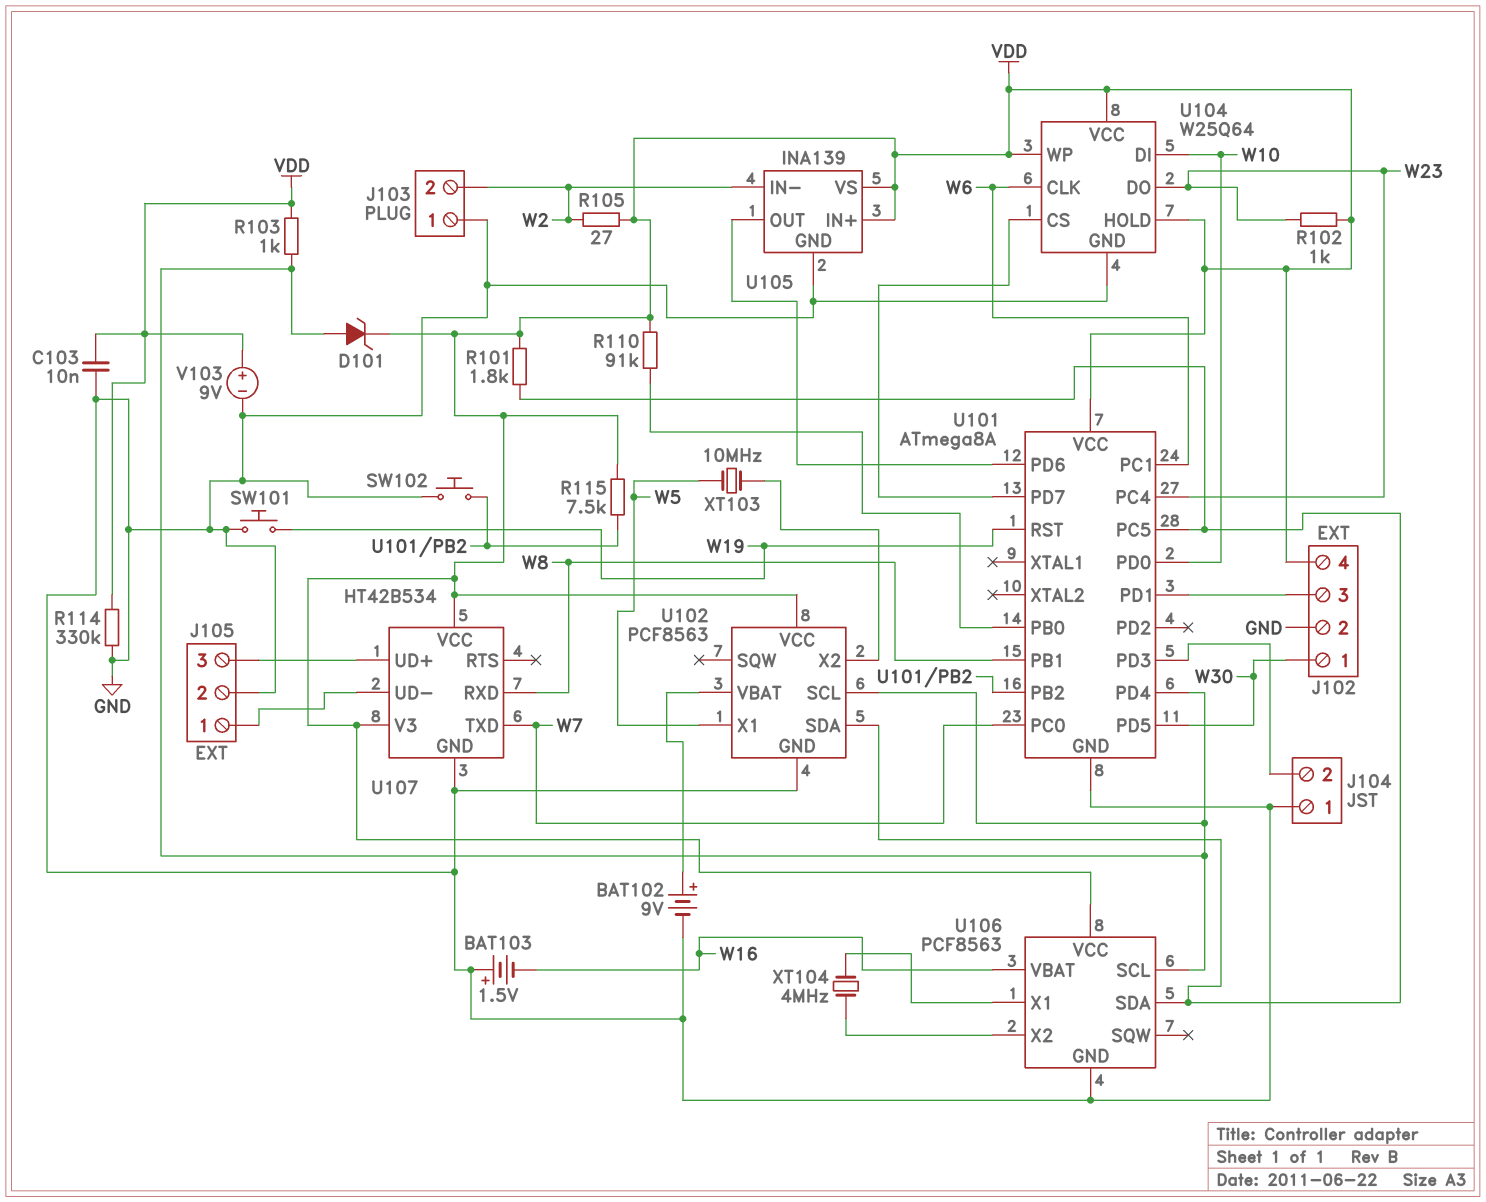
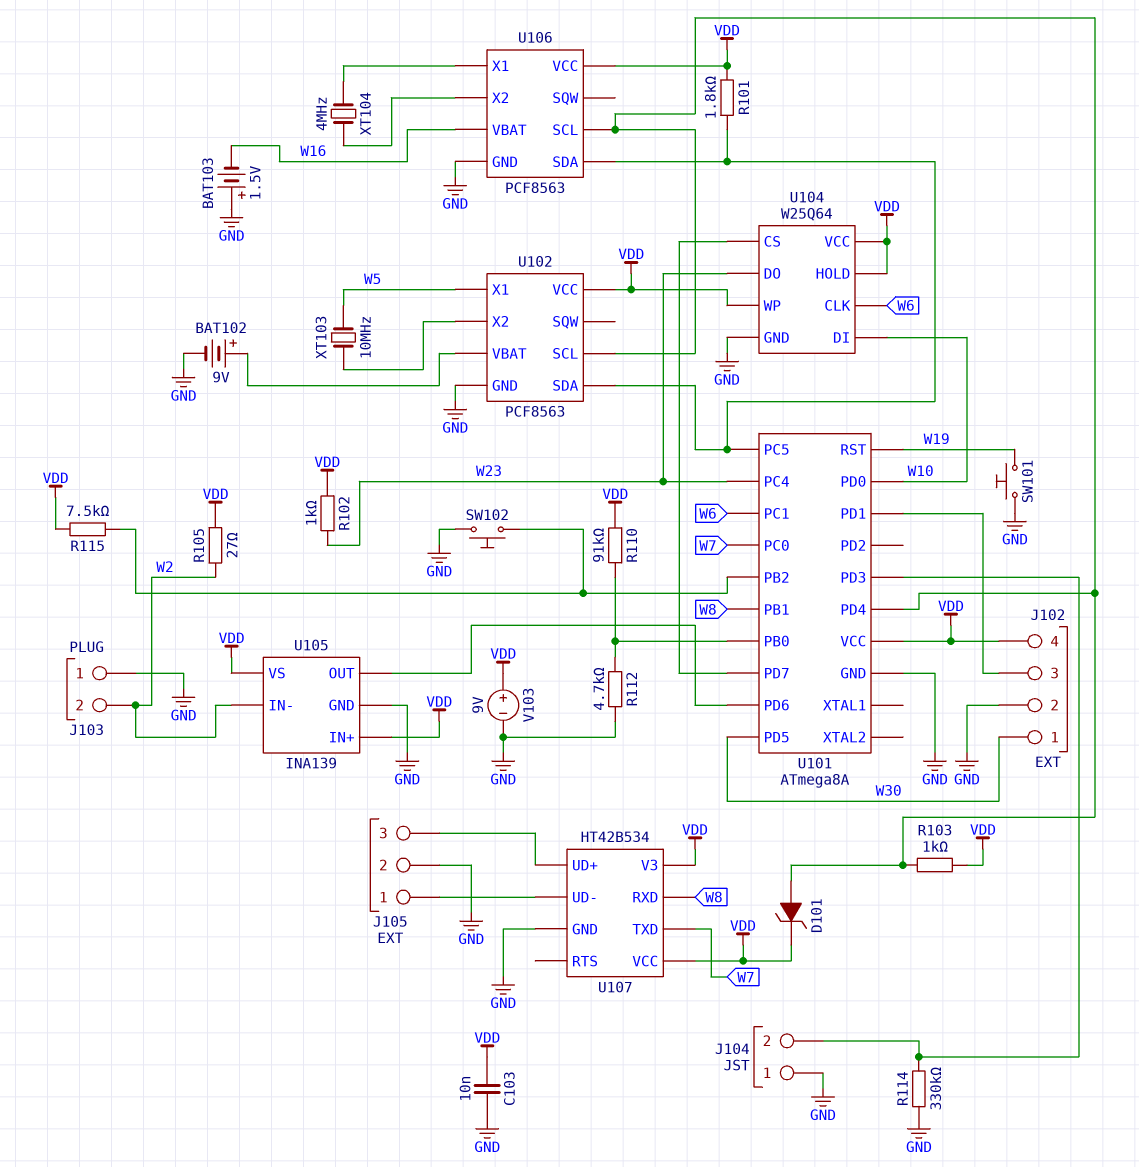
R112: none -> 4.7k (GND, U101/PB0)
R114: 330k (GND, VDD) -> 330k (GND, J104/2)

